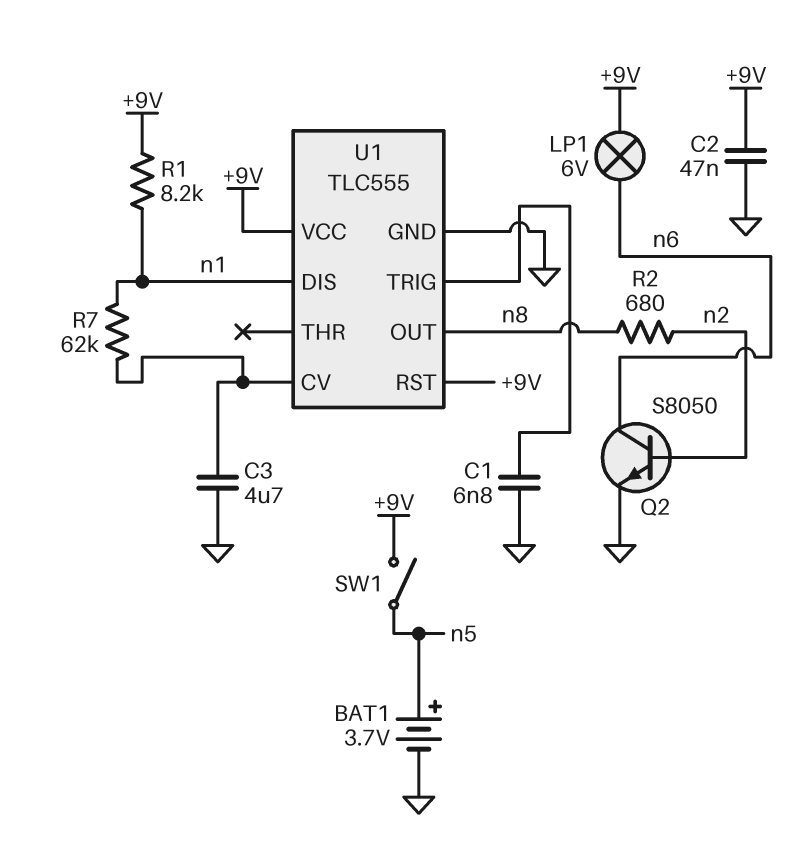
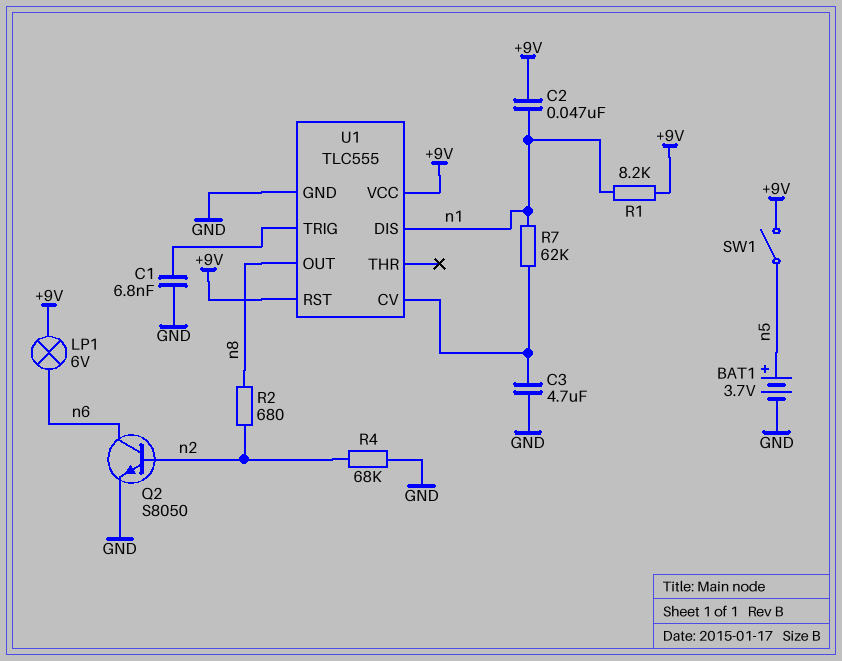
C2: 47nF (+9V, GND) -> 47nF (+9V, n1)
R4: none -> 68k (GND, n2)

